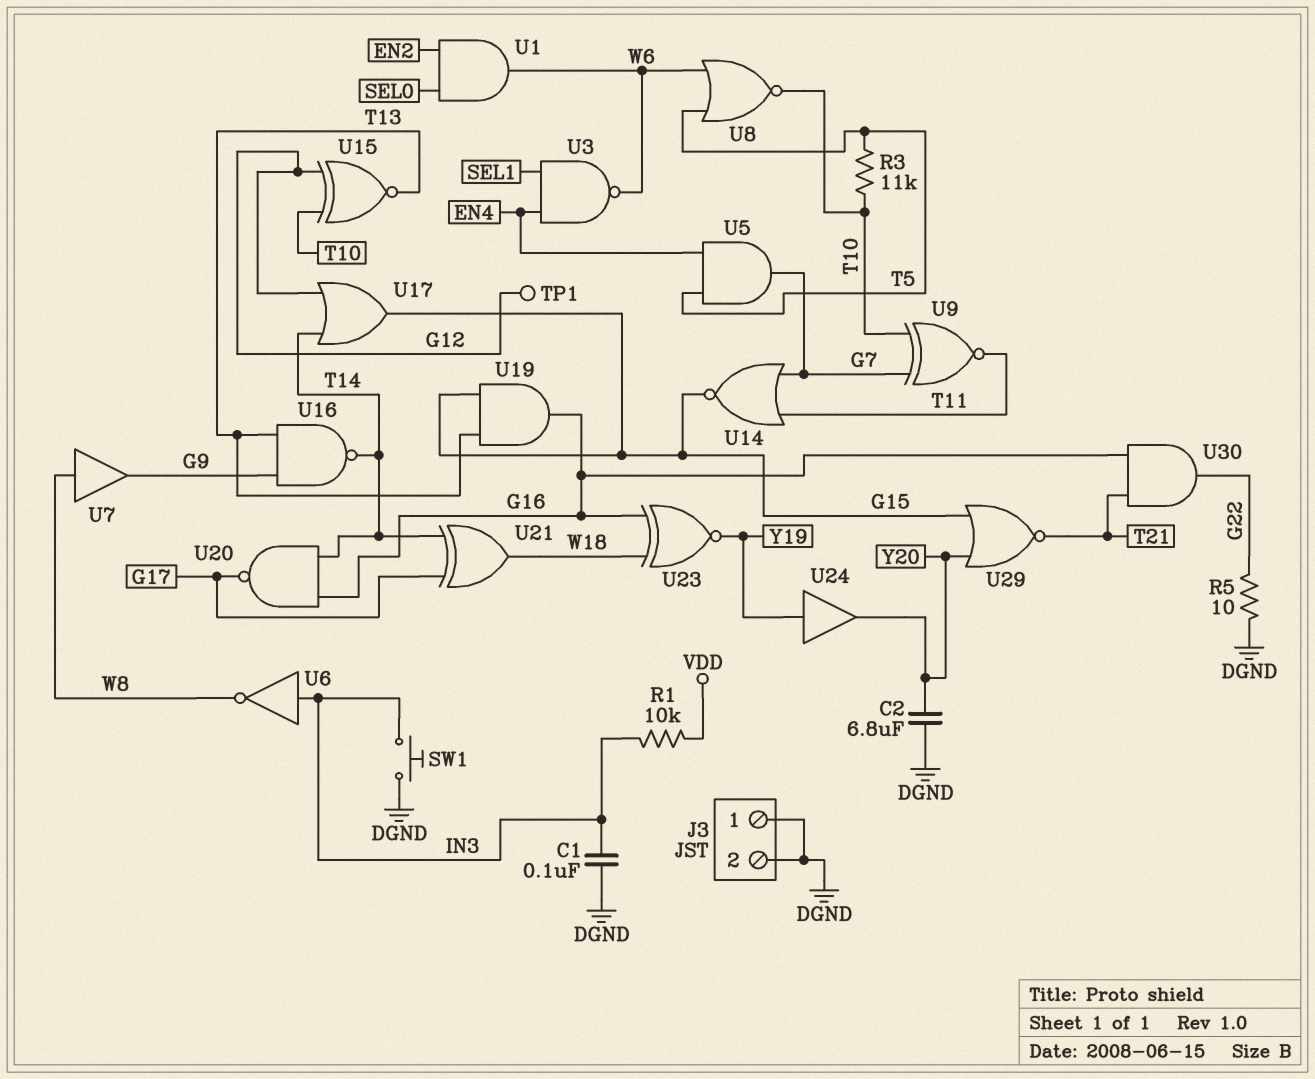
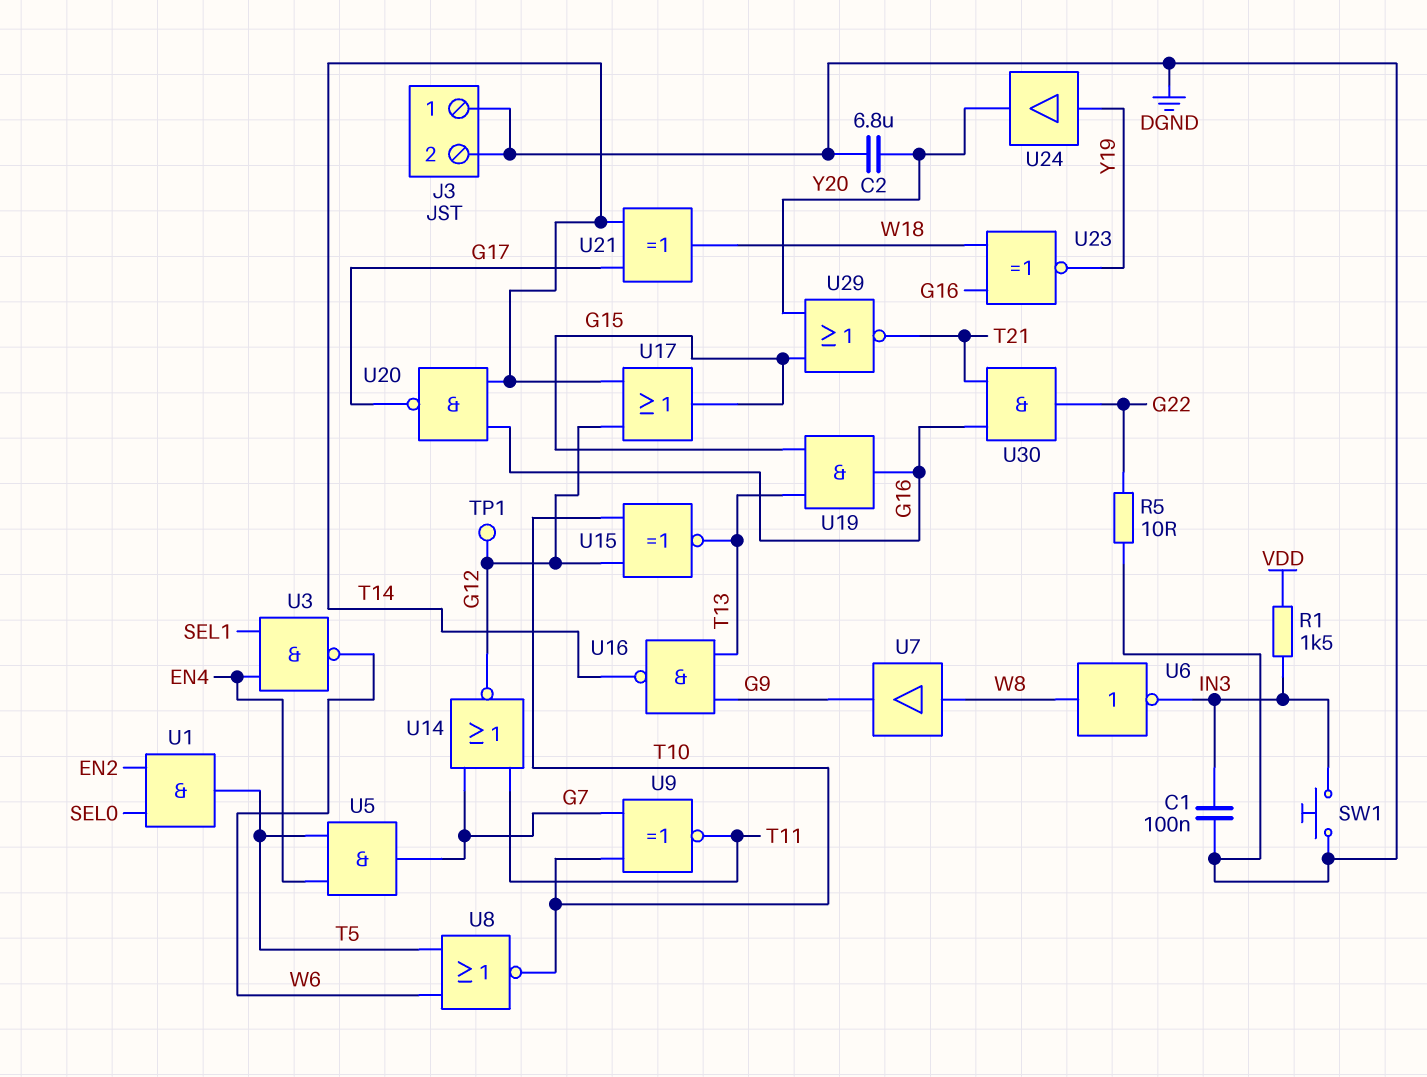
R1: 10k (IN3, VDD) -> 1.5k (IN3, VDD)
R3: 11k (T5, T10) -> none
U1: AND (in EN2, in SEL0, out W6) -> AND (in EN2, in SEL0, out T5)
U6: NOT (in IN3, out W8) -> NOT (in W8, out IN3)
U14: NOR (in G7, in T11, out G15) -> NOR (in G7, in T11, out G12)

